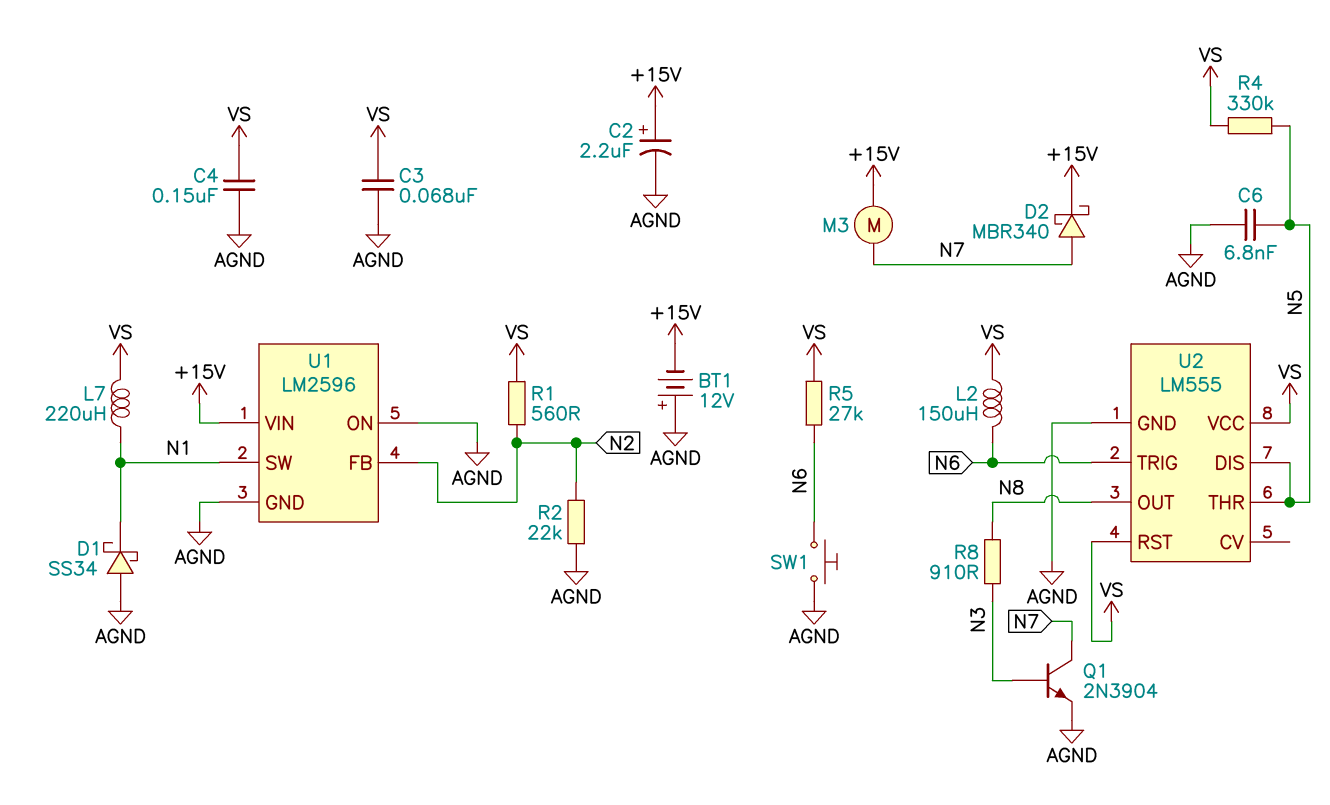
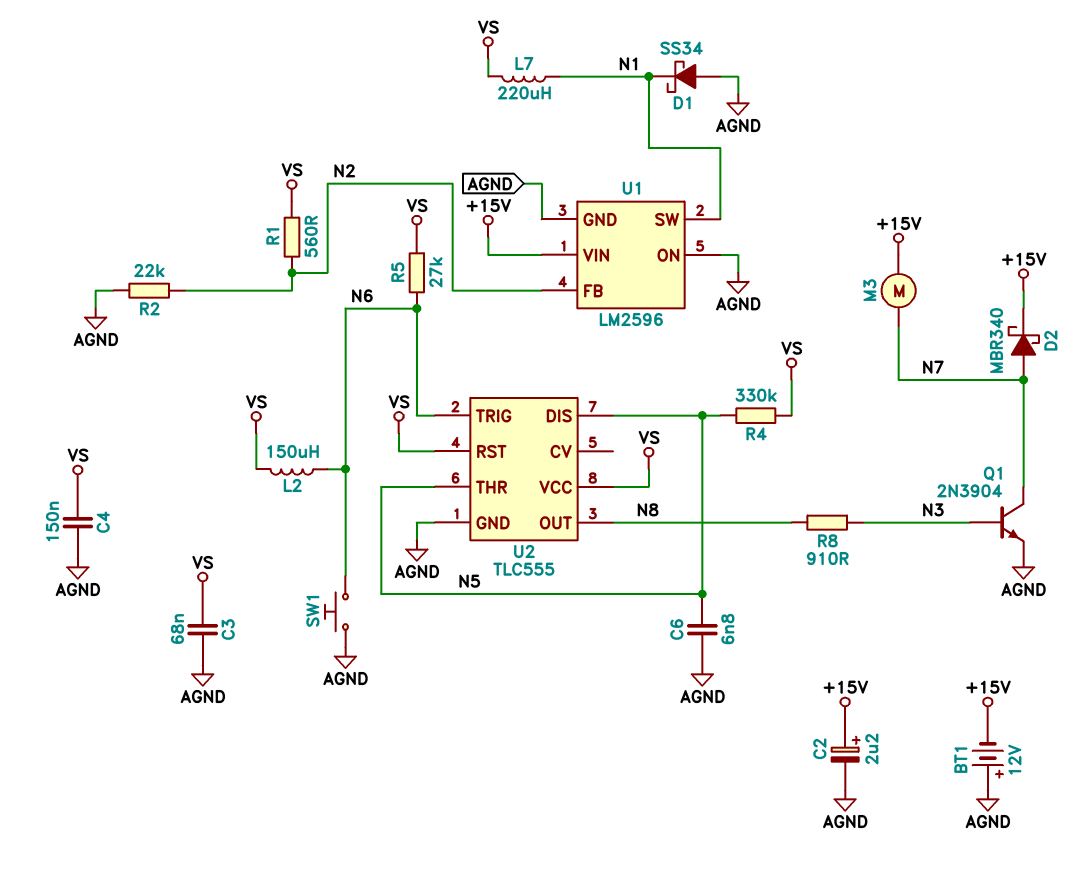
U2: LM555 -> TLC555

